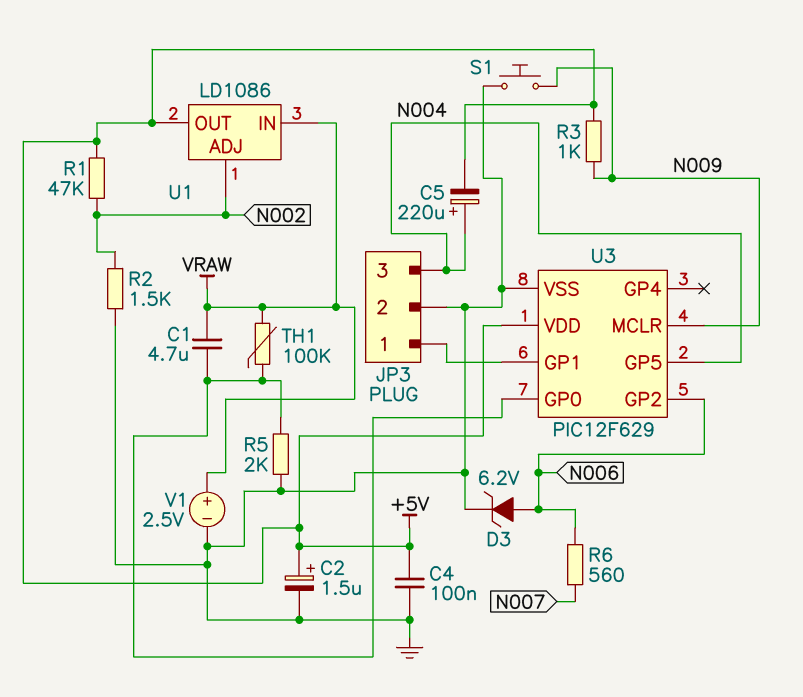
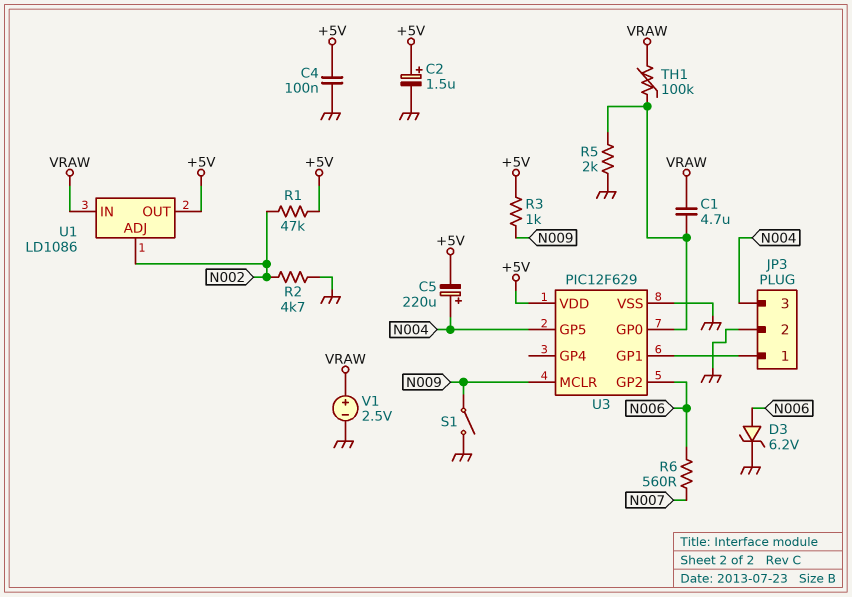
R2: 1.5k (GND, N002) -> 4.7k (GND, N002)
S1: button (GND, N009) -> switch (GND, N009)

